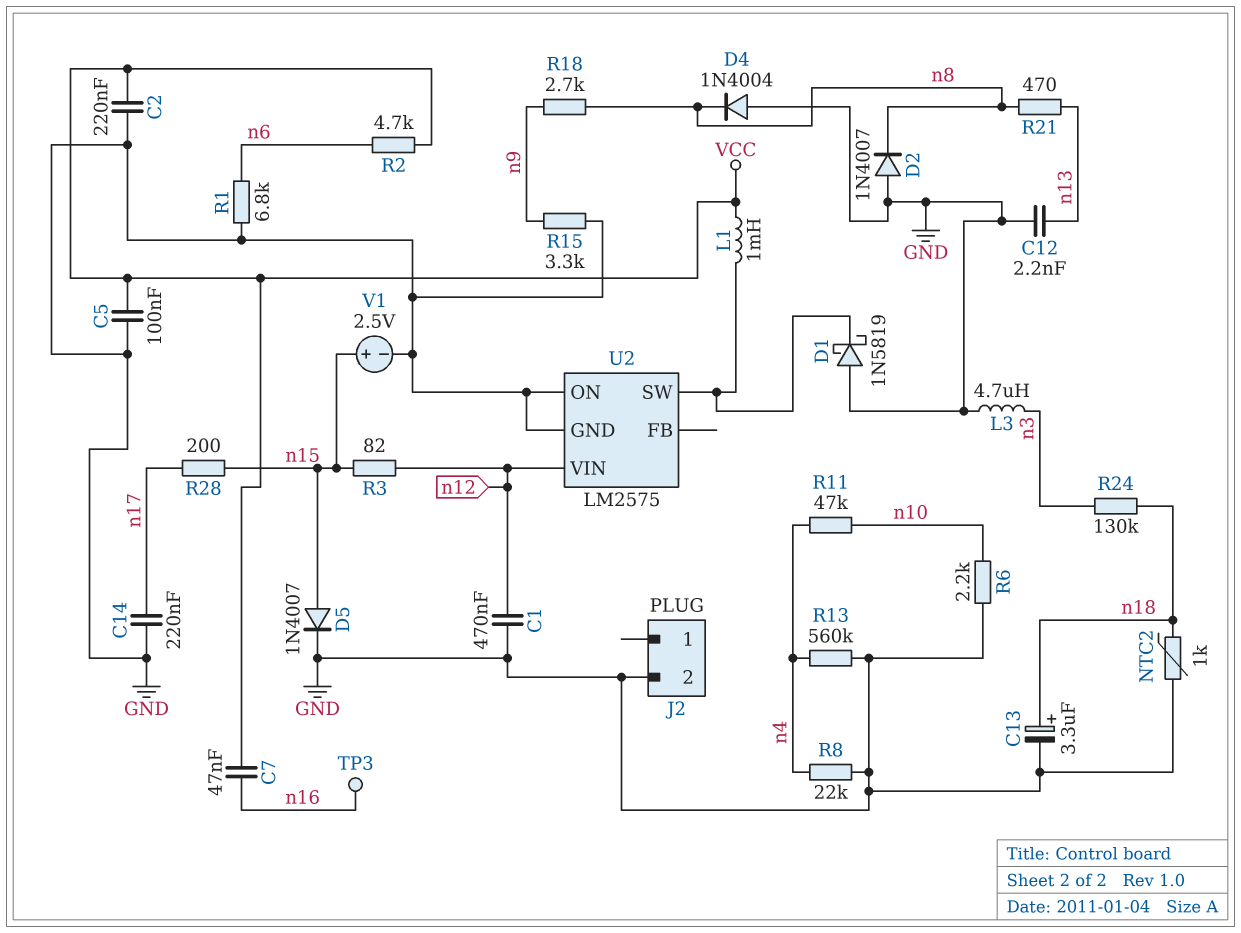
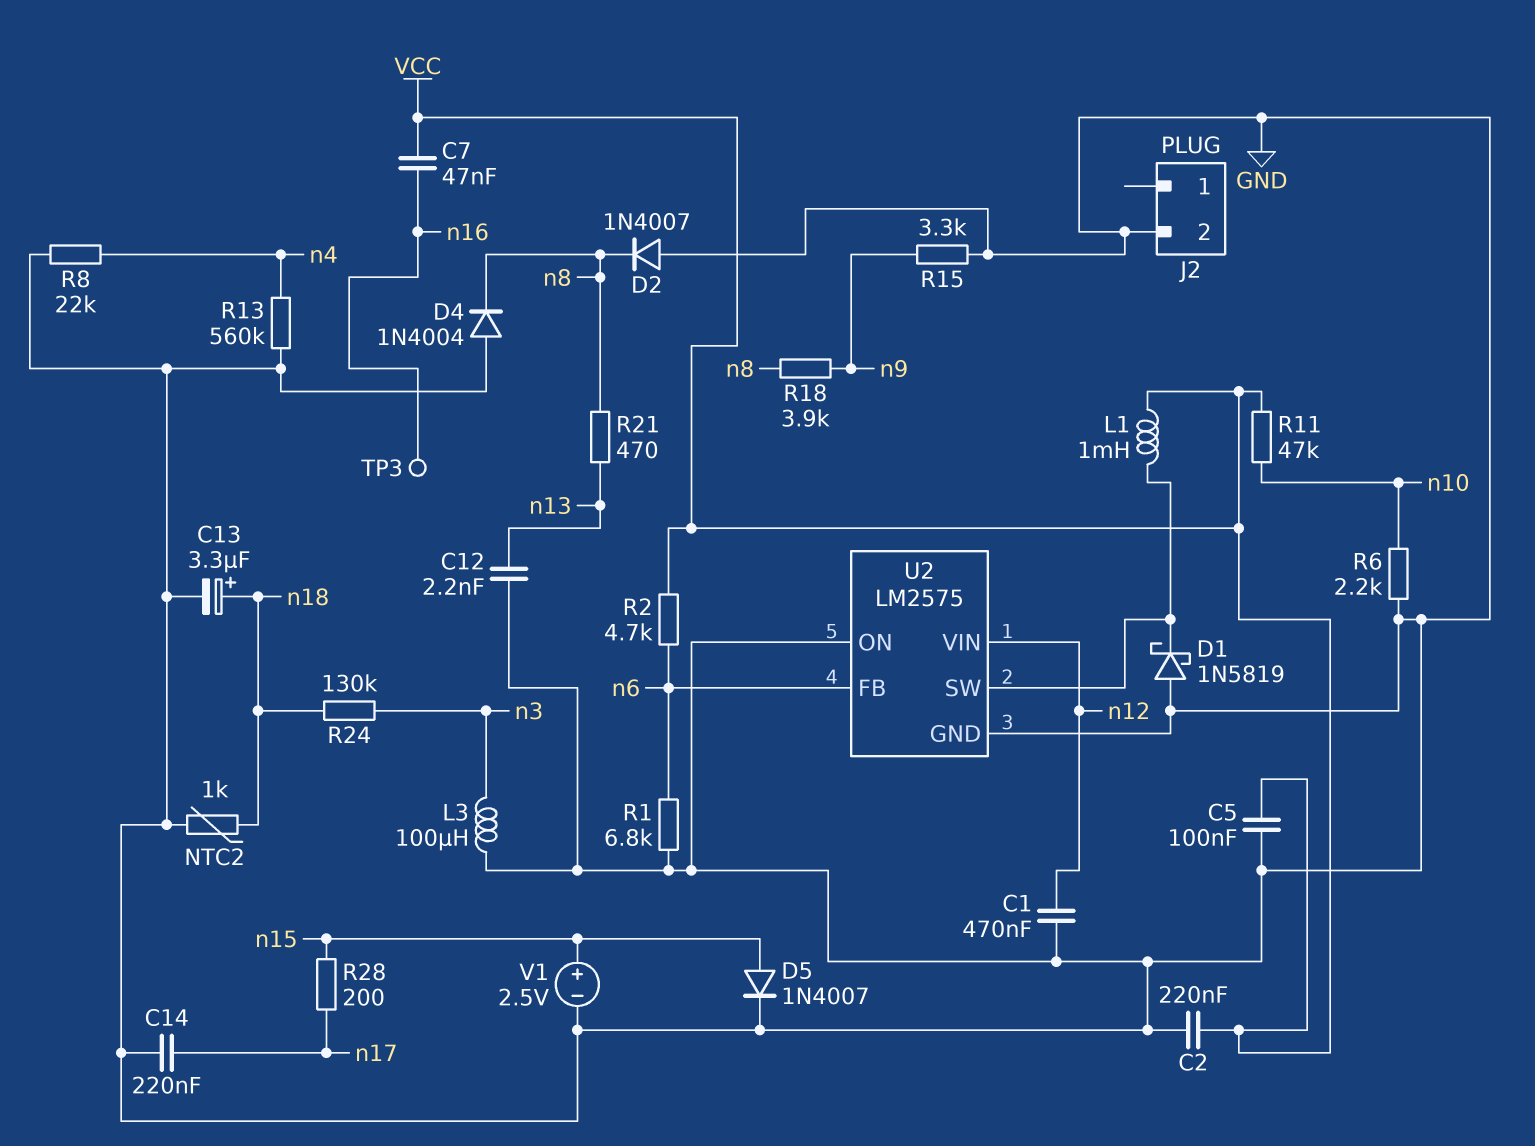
L3: 4.7uH (GND, n3) -> 100uH (GND, n3)
R3: 82 (n12, n15) -> none
R11: 47k (n4, n10) -> 47k (VCC, n10)
R18: 2.7k (n8, n9) -> 3.9k (n8, n9)
U2 pin FB: none -> n6

